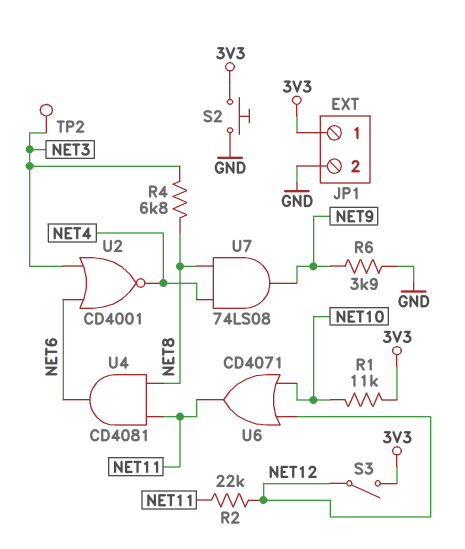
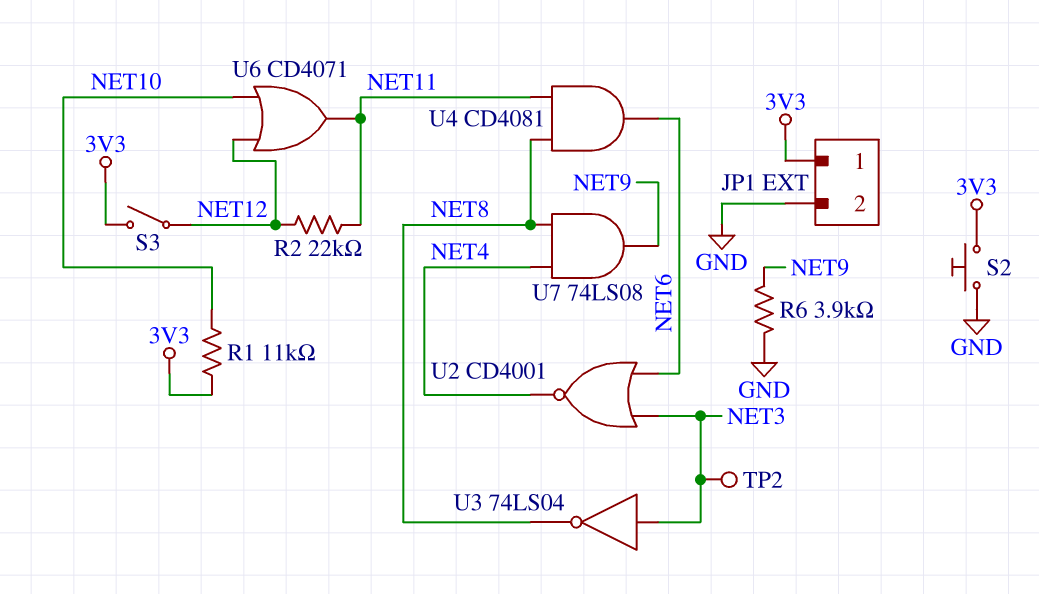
R4: 6.8k (NET3, NET8) -> none
U3: none -> NOT 74LS04 (in NET3, out NET8)

